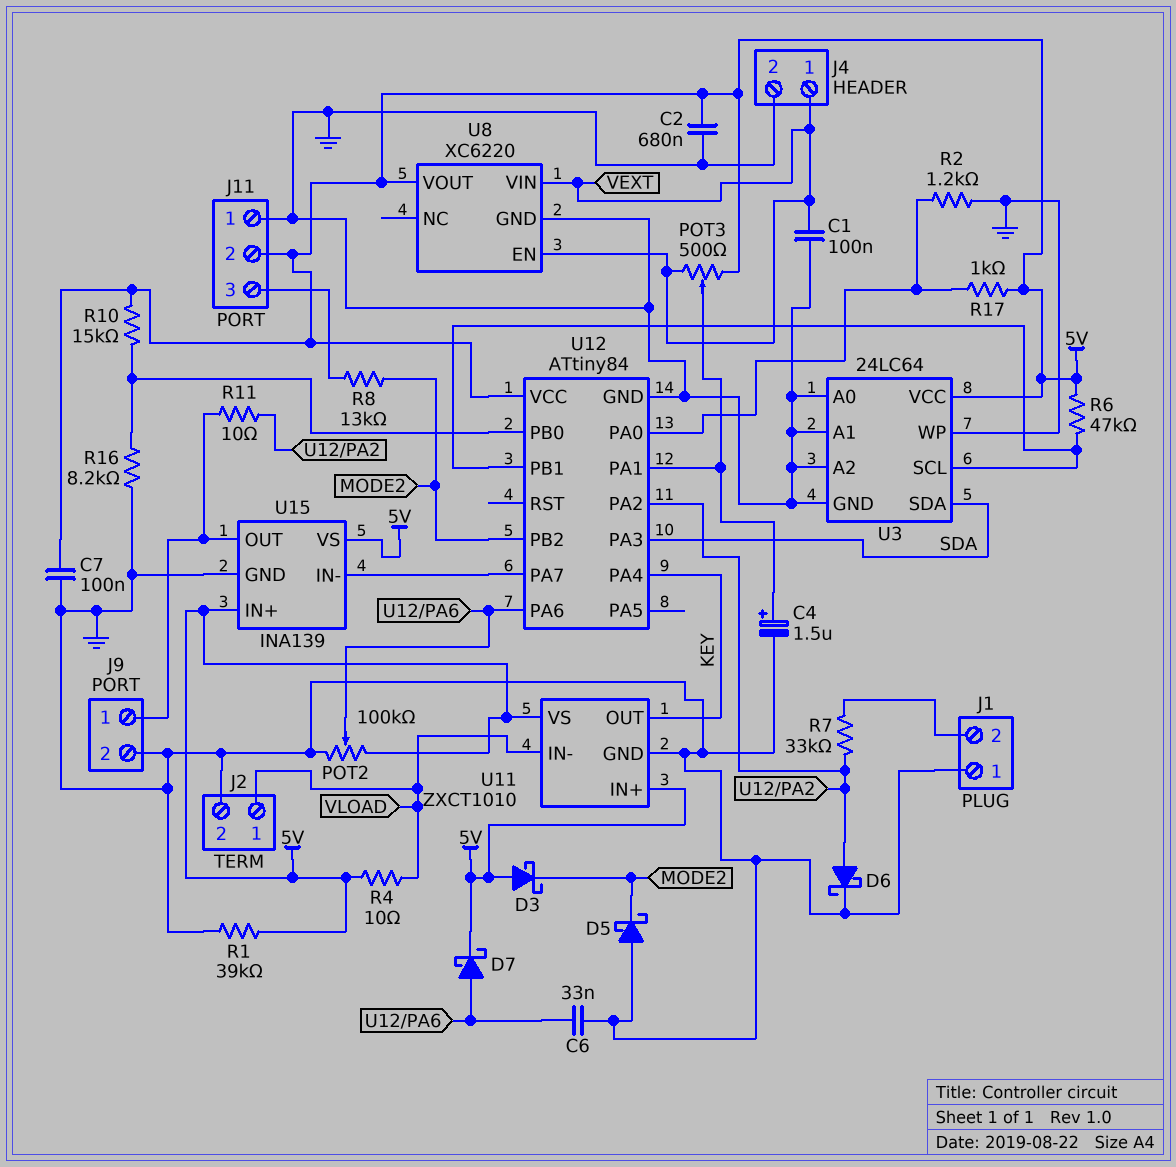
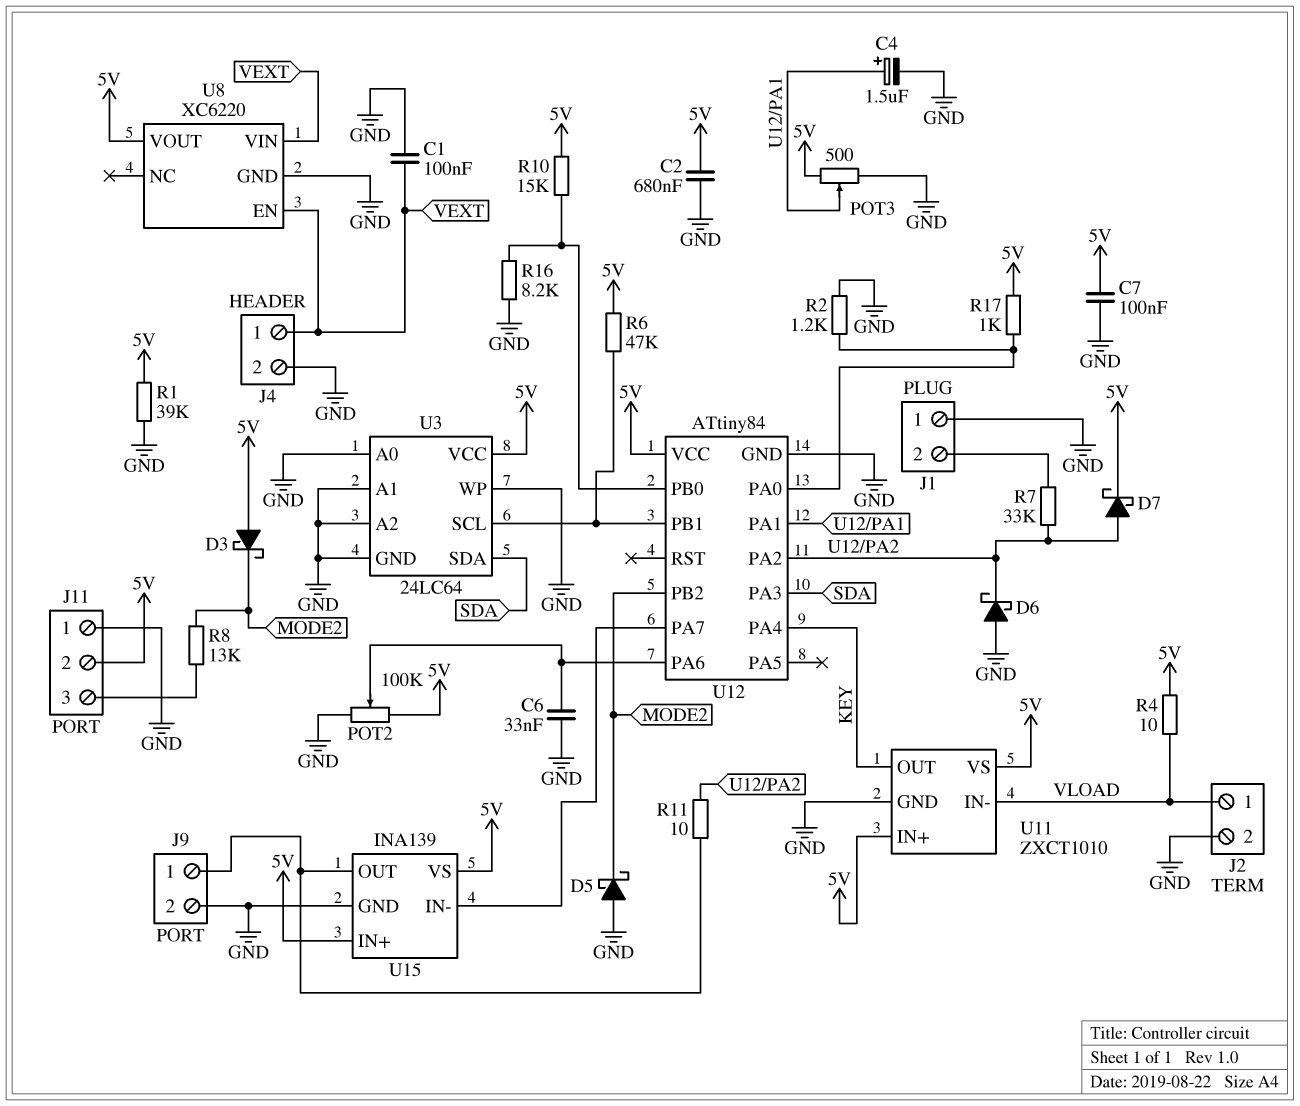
D6: schottky (A U12/PA2, K GND) -> schottky (A GND, K U12/PA2)
D7: schottky (A U12/PA6, K 5V) -> schottky (A U12/PA2, K 5V)
POT3: 500 (5V, VEXT, wiper U12/PA1) -> 500 (5V, GND, wiper U12/PA1)

